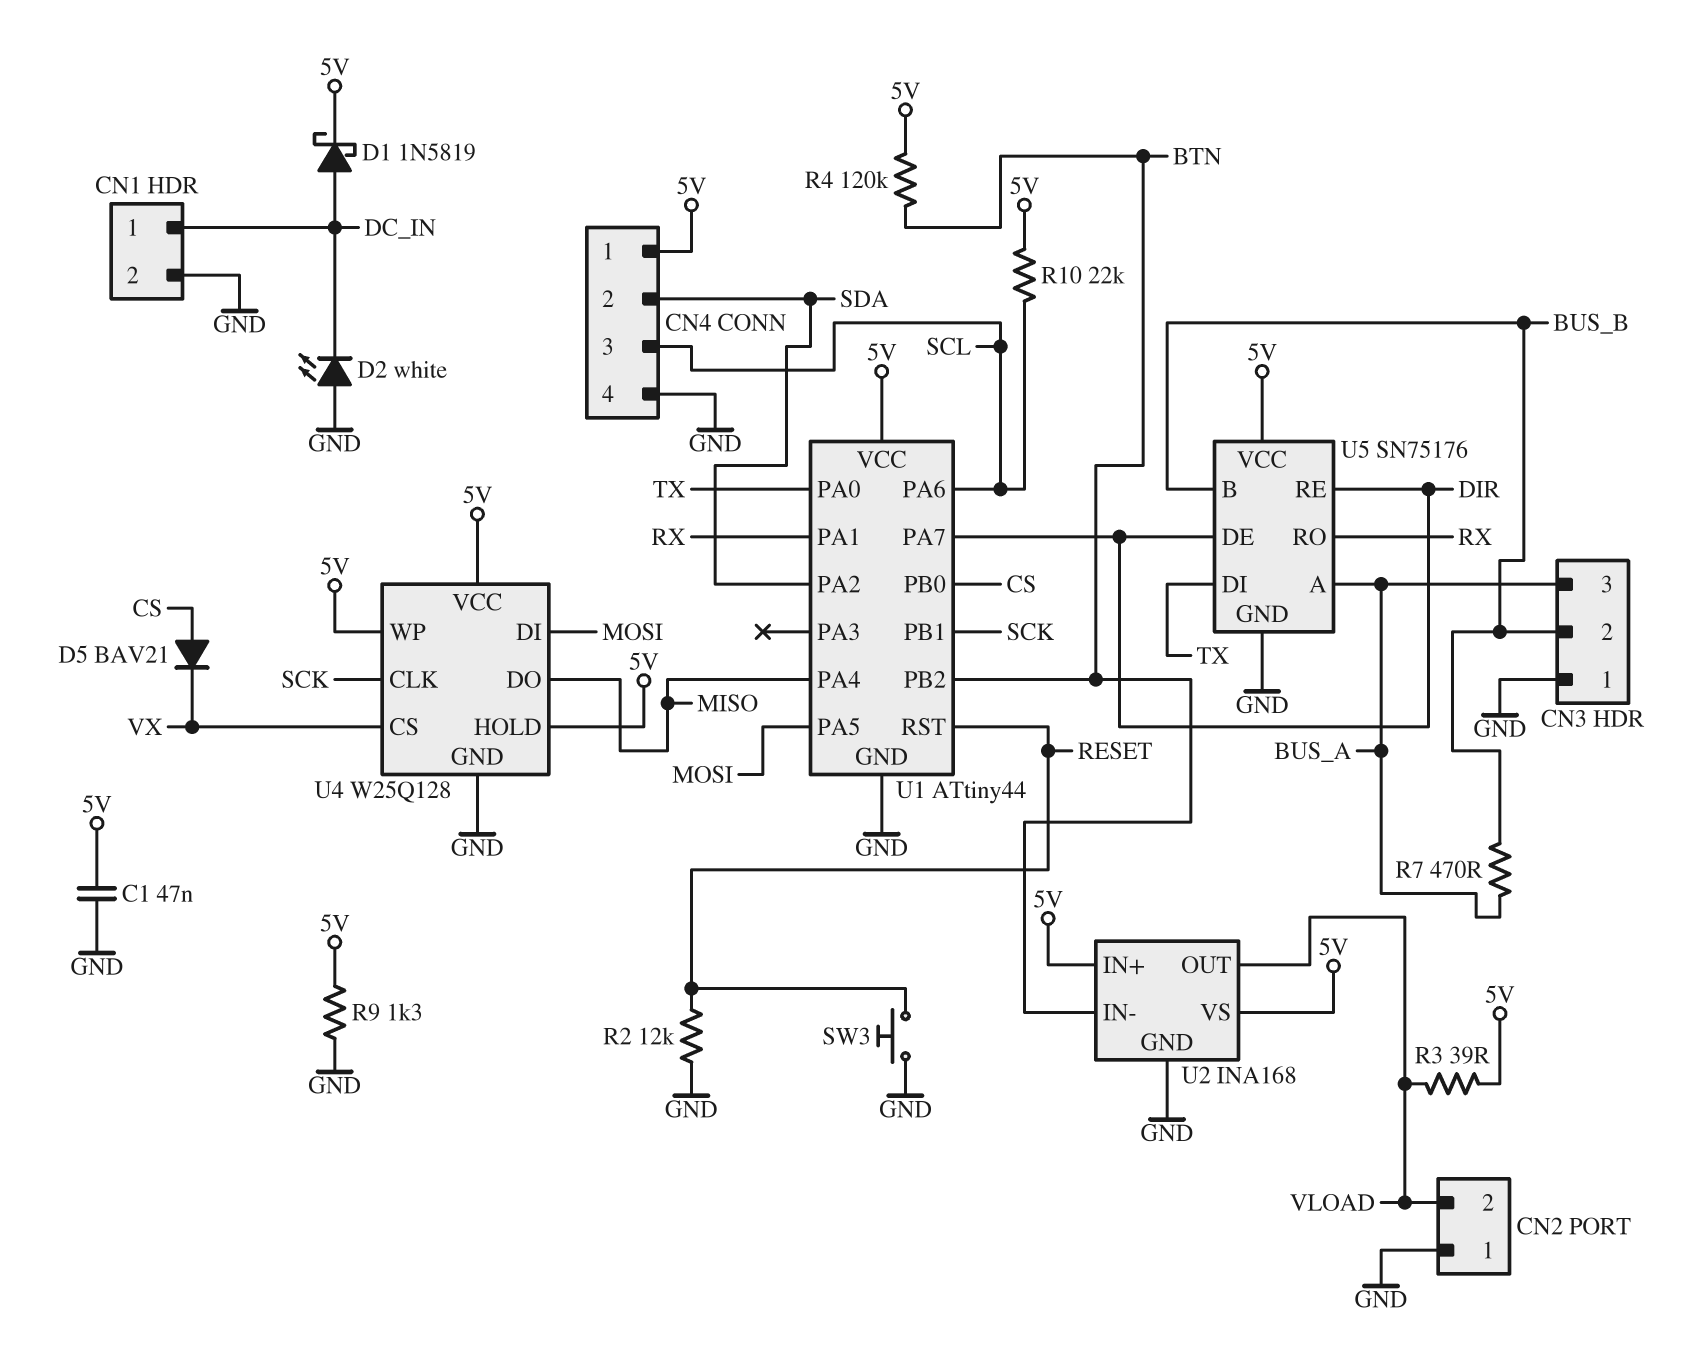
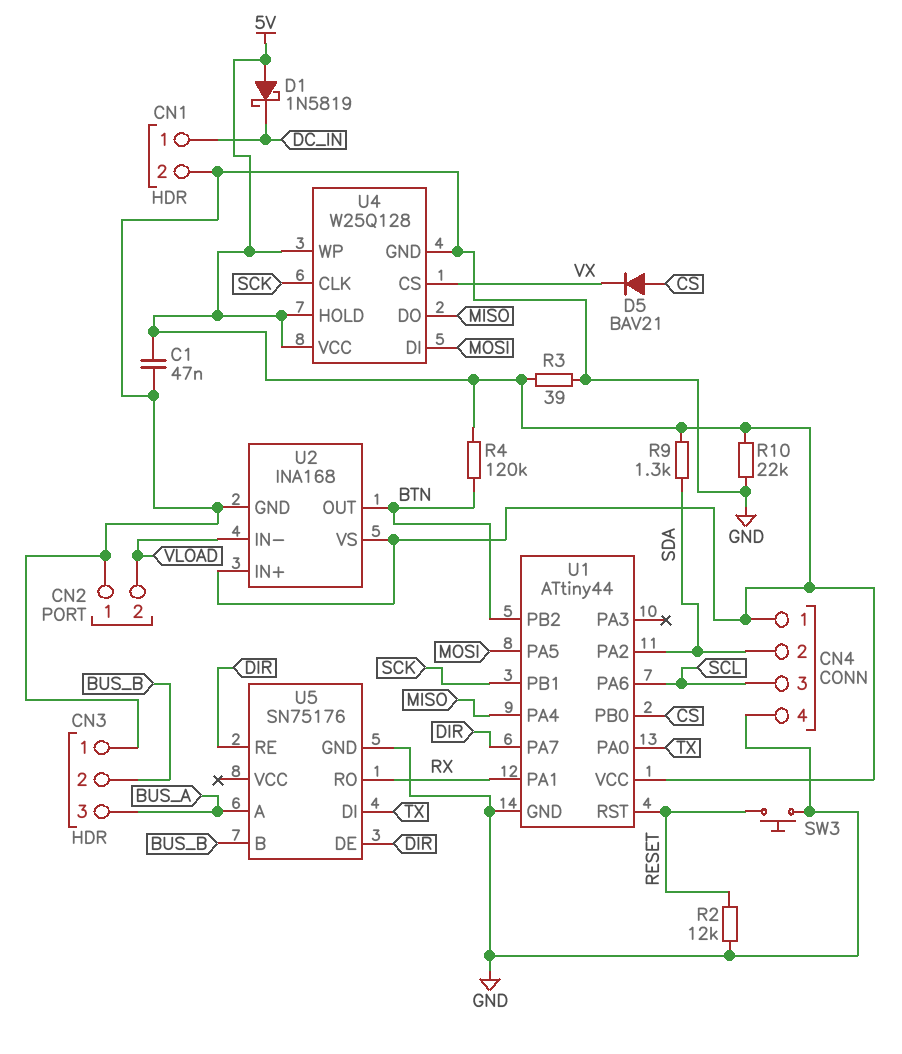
D1: schottky 1N5819 (A DC_IN, K 5V) -> schottky 1N5819 (A 5V, K DC_IN)
D2: LED white (A GND, K DC_IN) -> none
R3: 39 (5V, VLOAD) -> 39 (5V, GND)
R7: 470 (BUS_A, BUS_B) -> none
R9: 1.3k (5V, GND) -> 1.3k (5V, SDA)
R10: 22k (5V, SCL) -> 22k (5V, GND)
U2 pin IN-: BTN -> VLOAD
U2 pin OUT: VLOAD -> BTN
U5 pin VCC: 5V -> none

